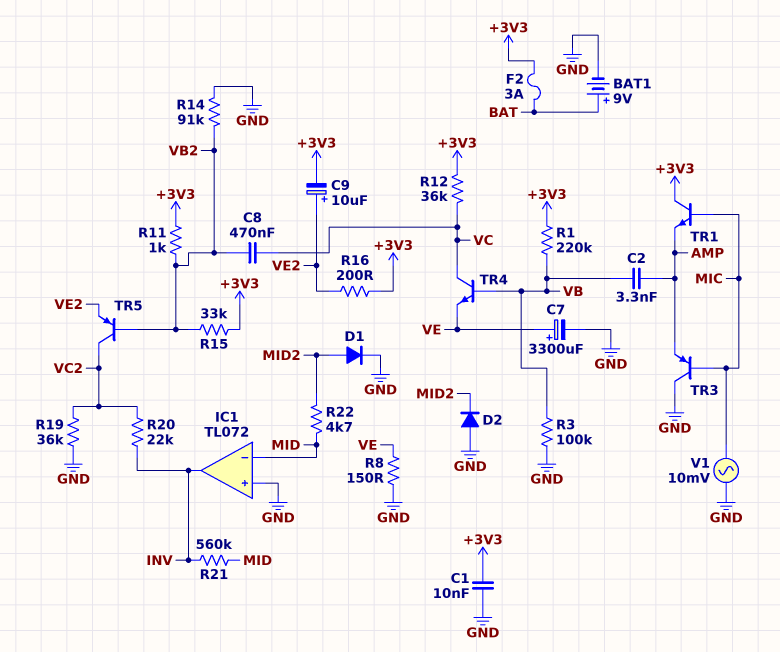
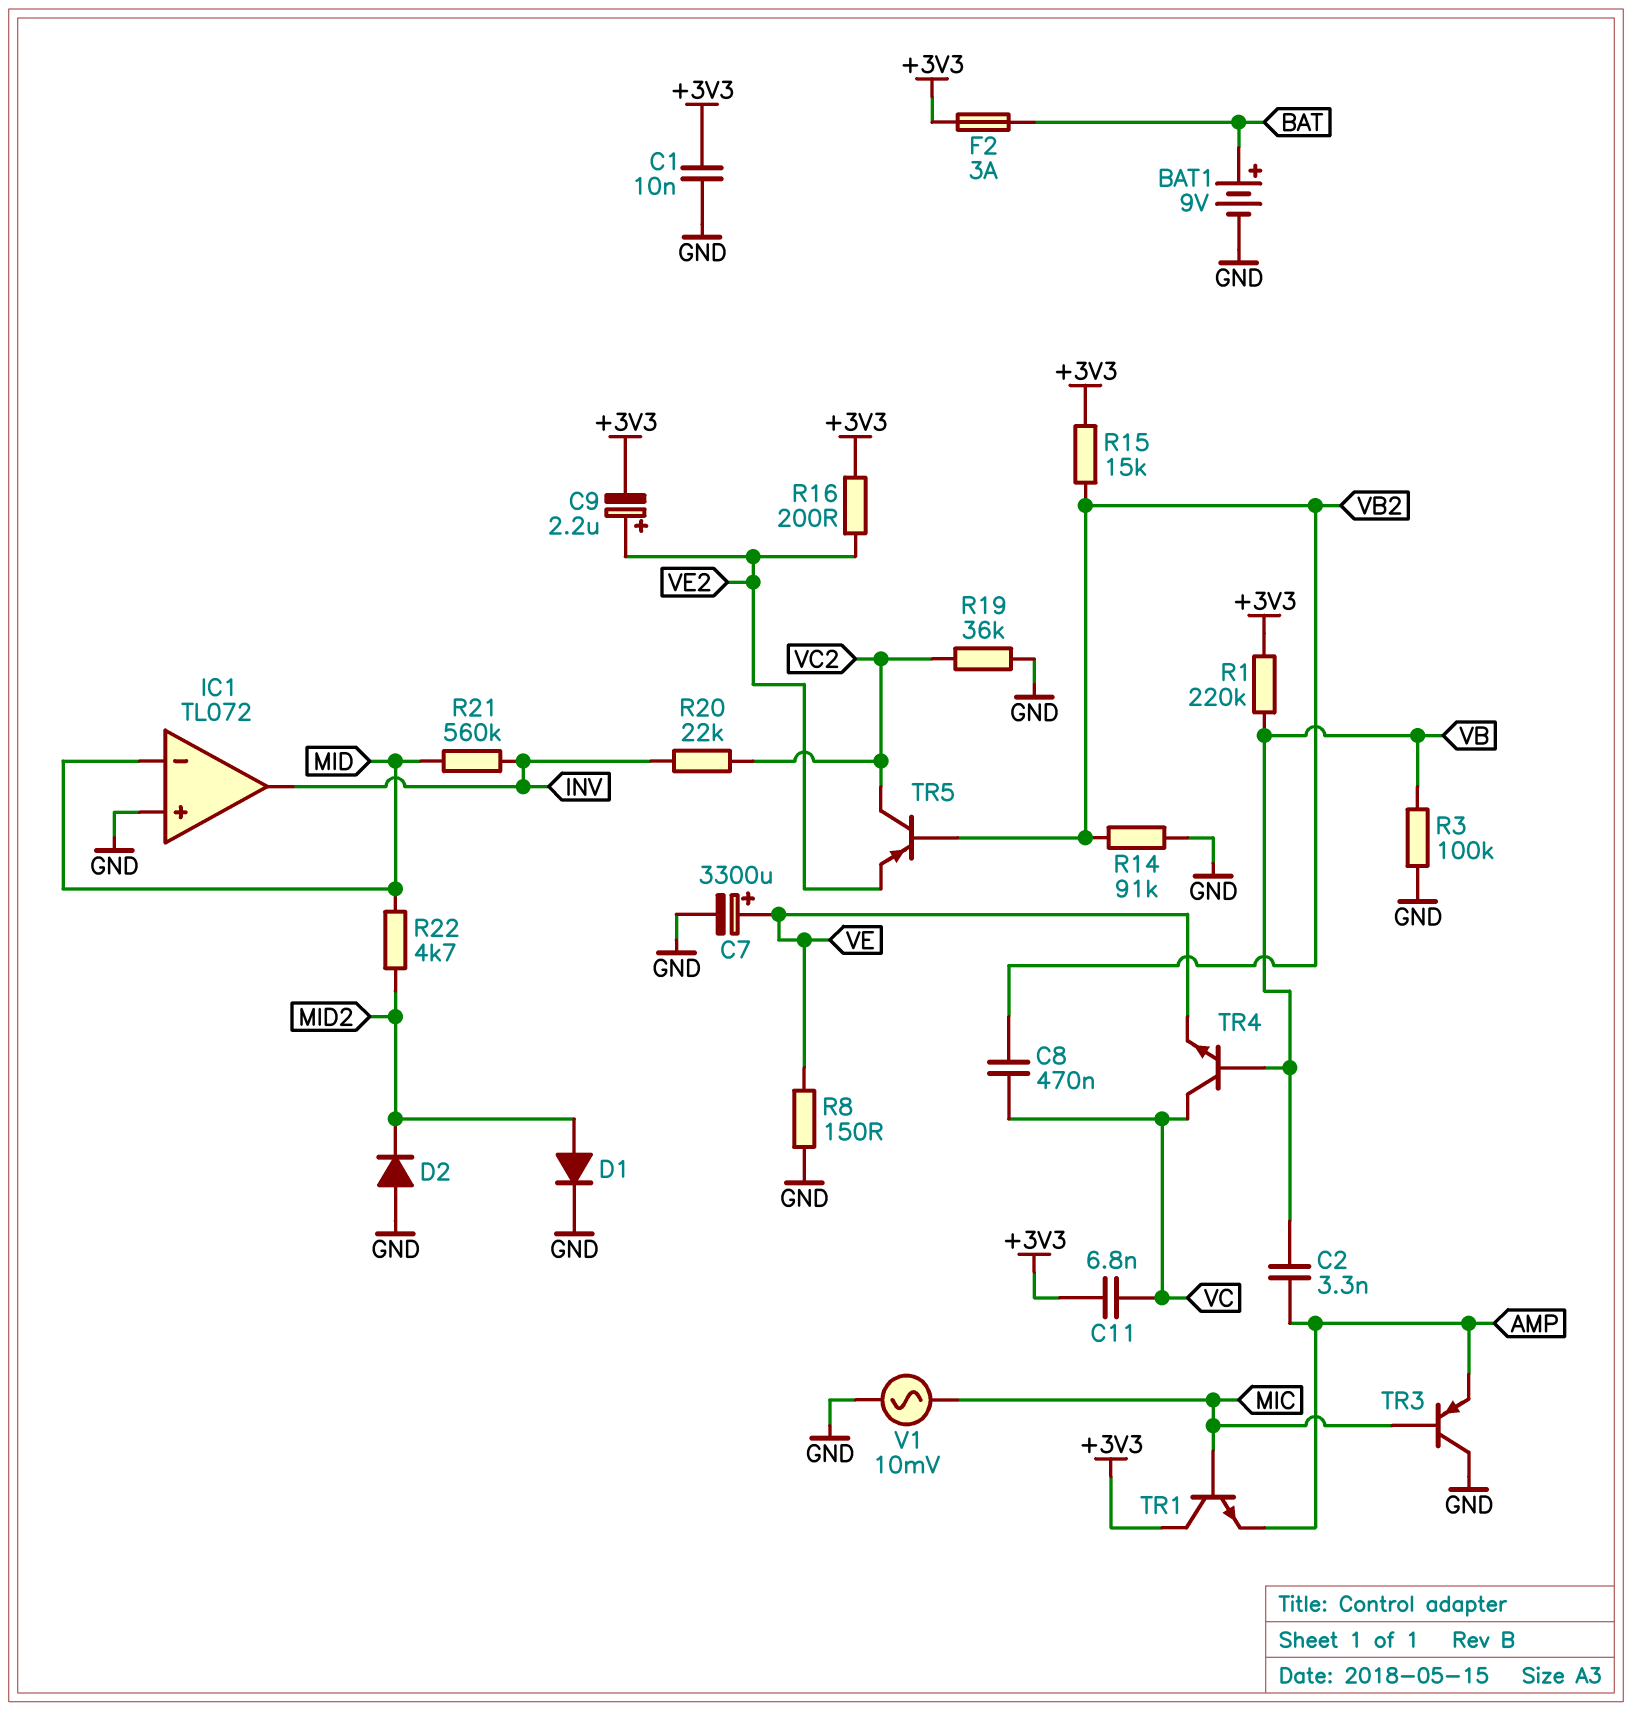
C9: 10uF (plus VE2, minus +3V3) -> 2.2uF (plus VE2, minus +3V3)
C11: none -> 6.8nF (+3V3, VC)
R11: 1k (+3V3, VB2) -> none
R12: 36k (+3V3, VC) -> none
R15: 33k (+3V3, VB2) -> 15k (+3V3, VB2)

